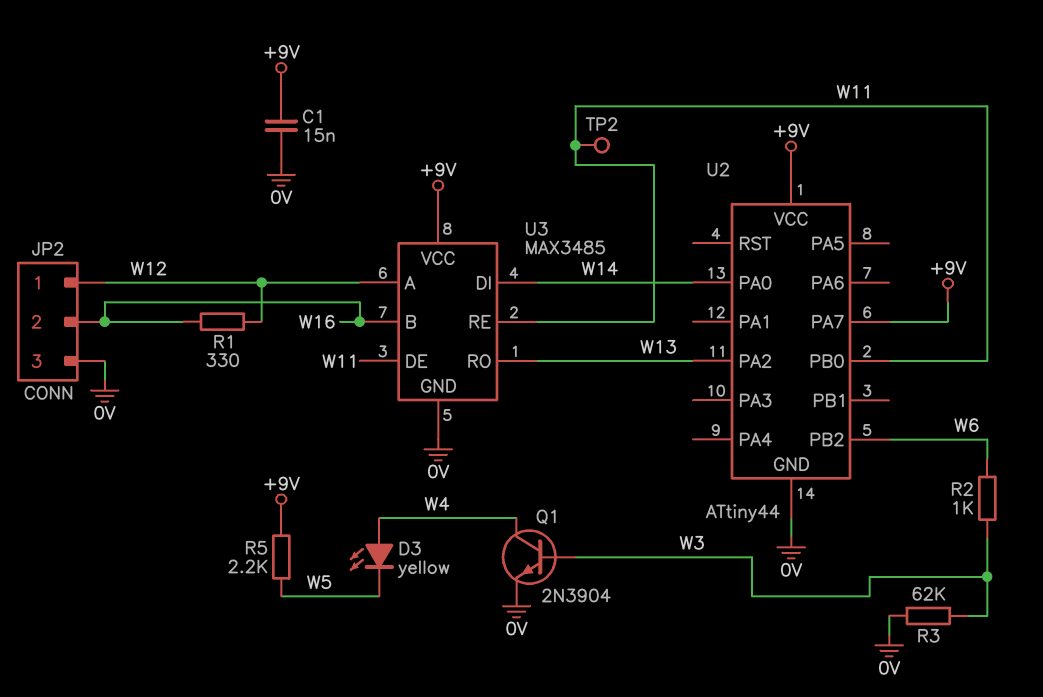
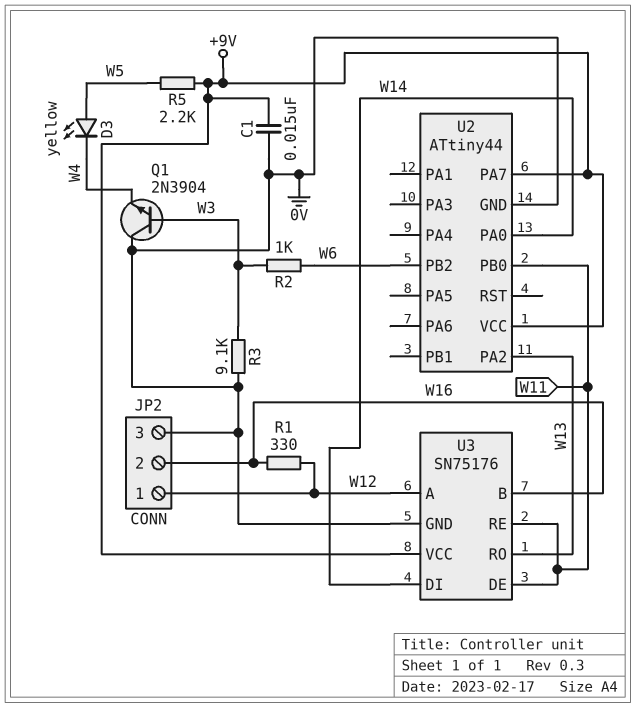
D3: LED yellow (A W4, K W5) -> LED yellow (A W5, K W4)
Q1: NPN 2N3904 (B W3, C W4, E 0V) -> NPN 2N3904 (B W3, C 0V, E W4)
R3: 62k (0V, W3) -> 9.1k (0V, W3)
TP2: test point (W11) -> none
U3: MAX3485 -> SN75176

